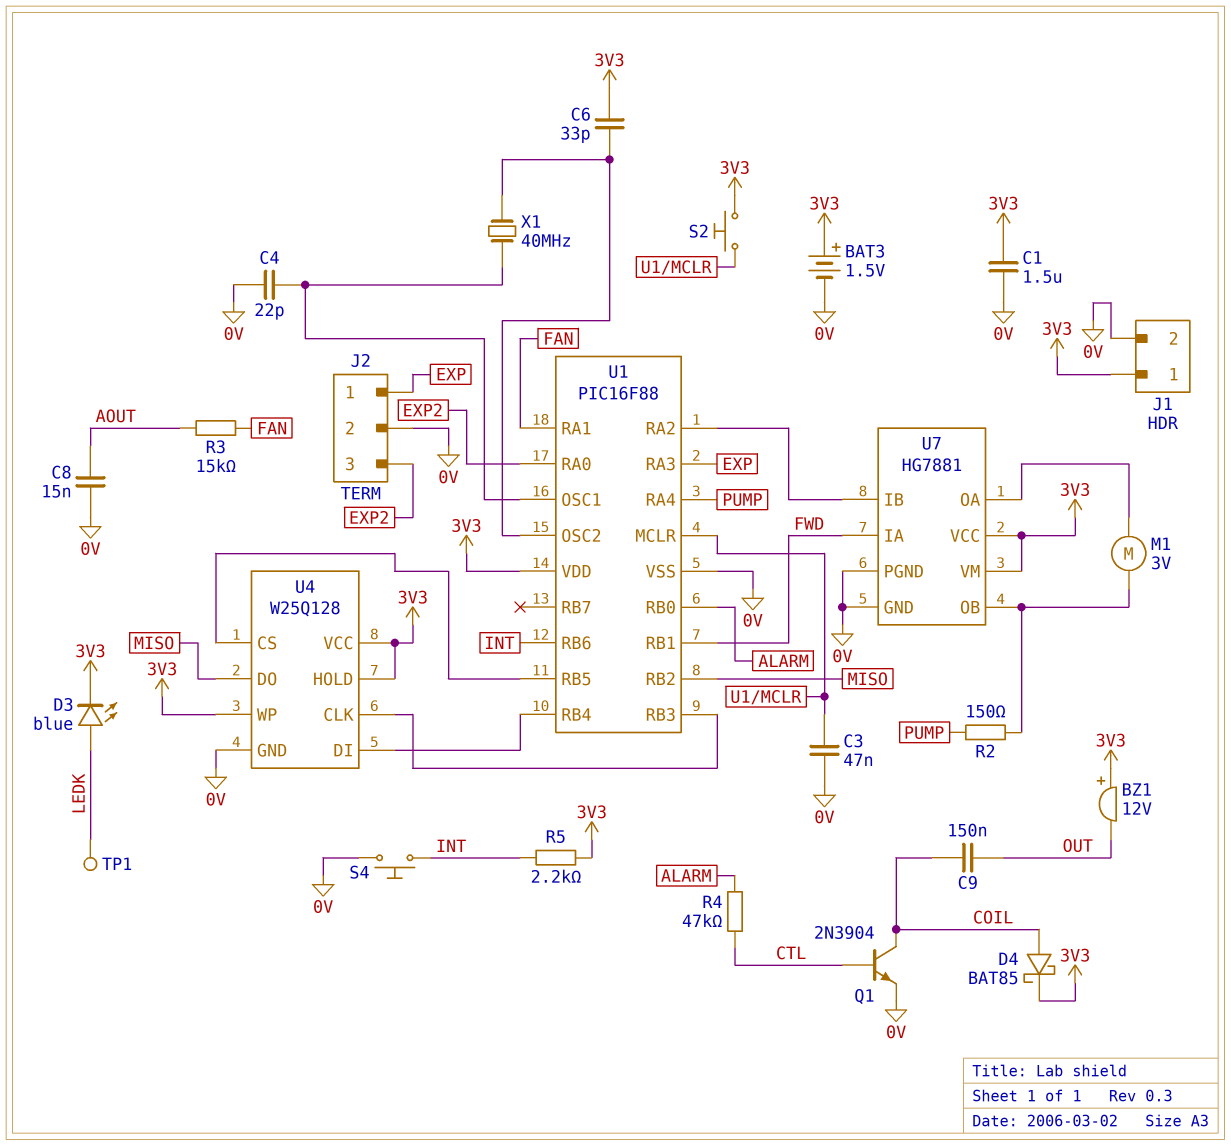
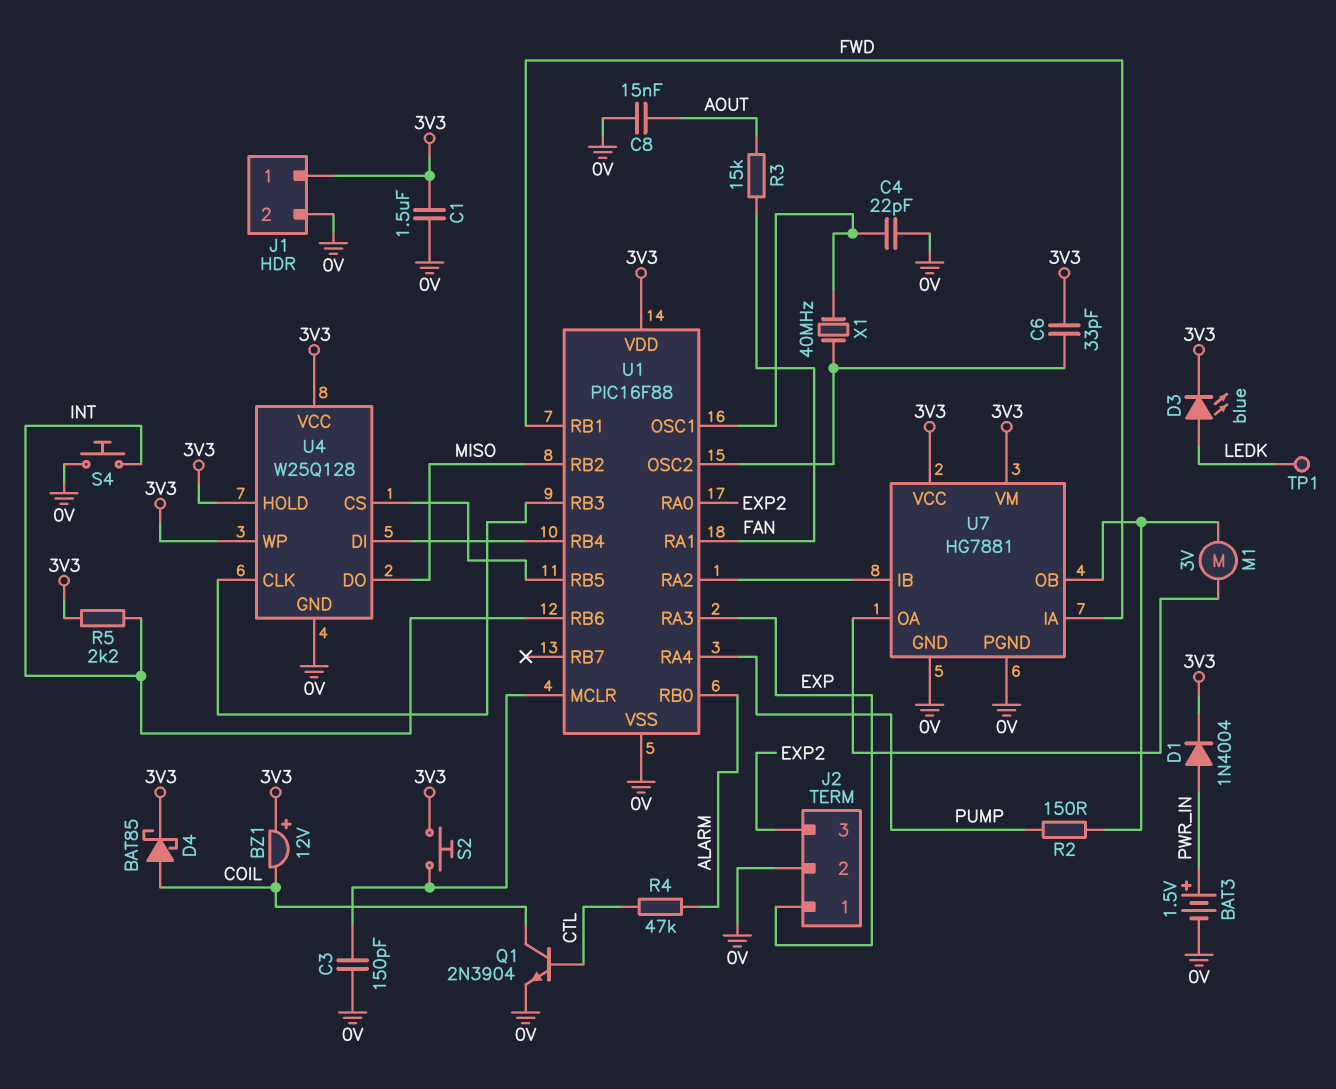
BAT3: 1.5V (plus 3V3, minus 0V) -> 1.5V (plus PWR_IN, minus 0V)
BZ1: buzzer 12V (plus 3V3, minus OUT) -> buzzer 12V (plus 3V3, minus COIL)
C3: 47nF (0V, U1/MCLR) -> 150pF (0V, U1/MCLR)
C9: 150nF (COIL, OUT) -> none
D1: none -> diode 1N4004 (A PWR_IN, K 3V3)

